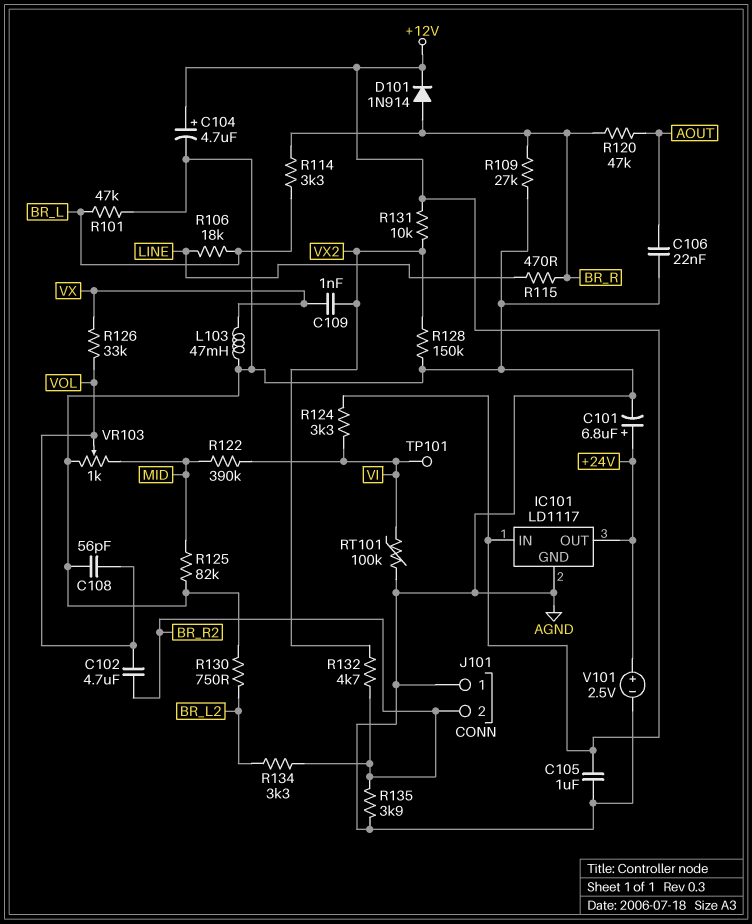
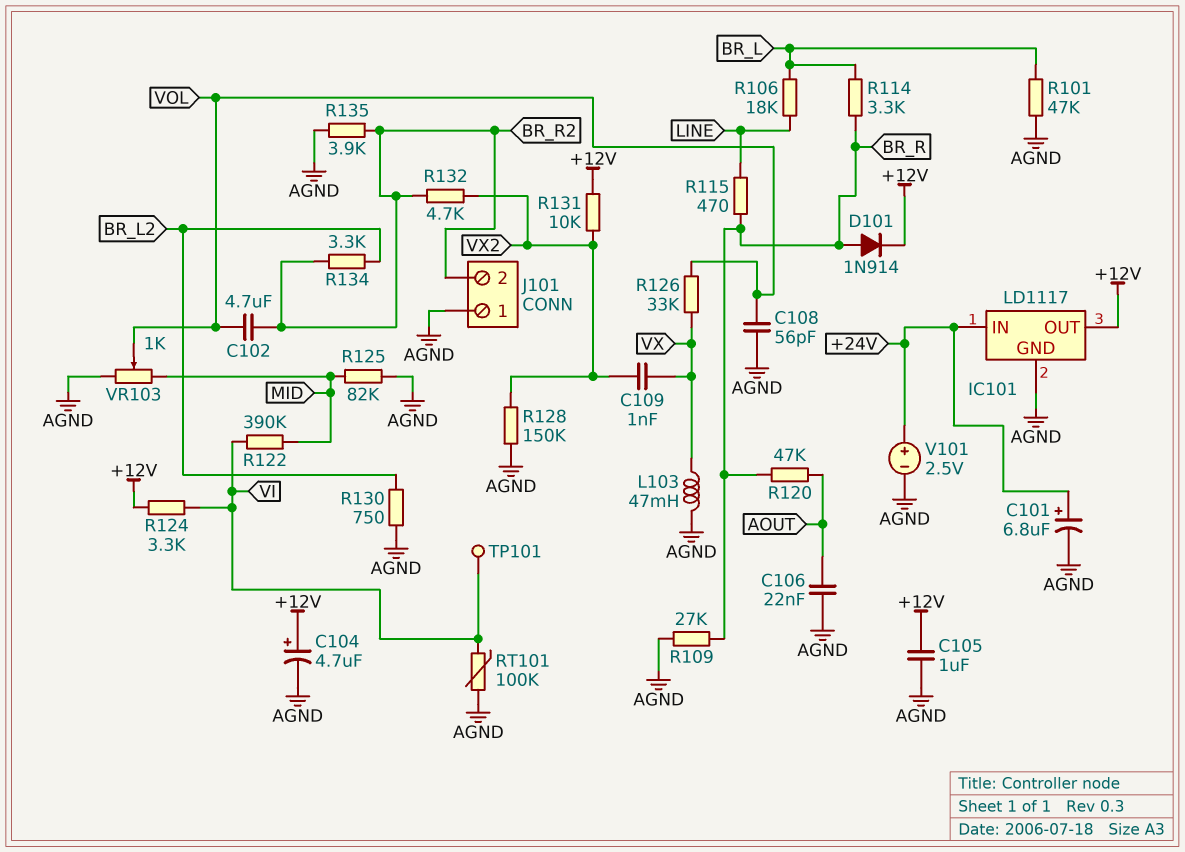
IC101 pin IN: +12V -> +24V
IC101 pin OUT: +24V -> +12V

